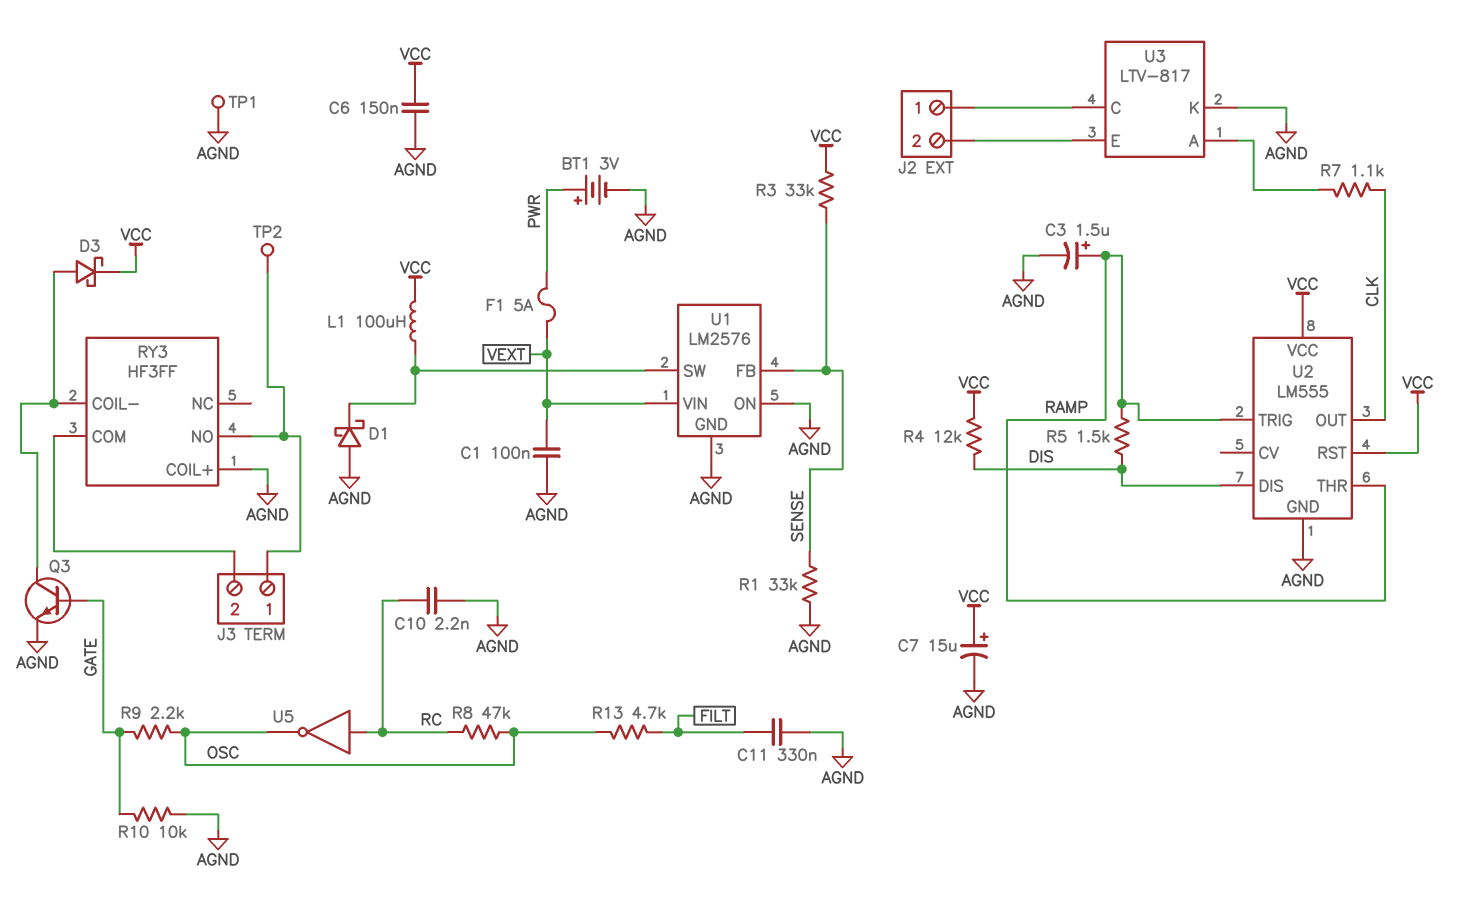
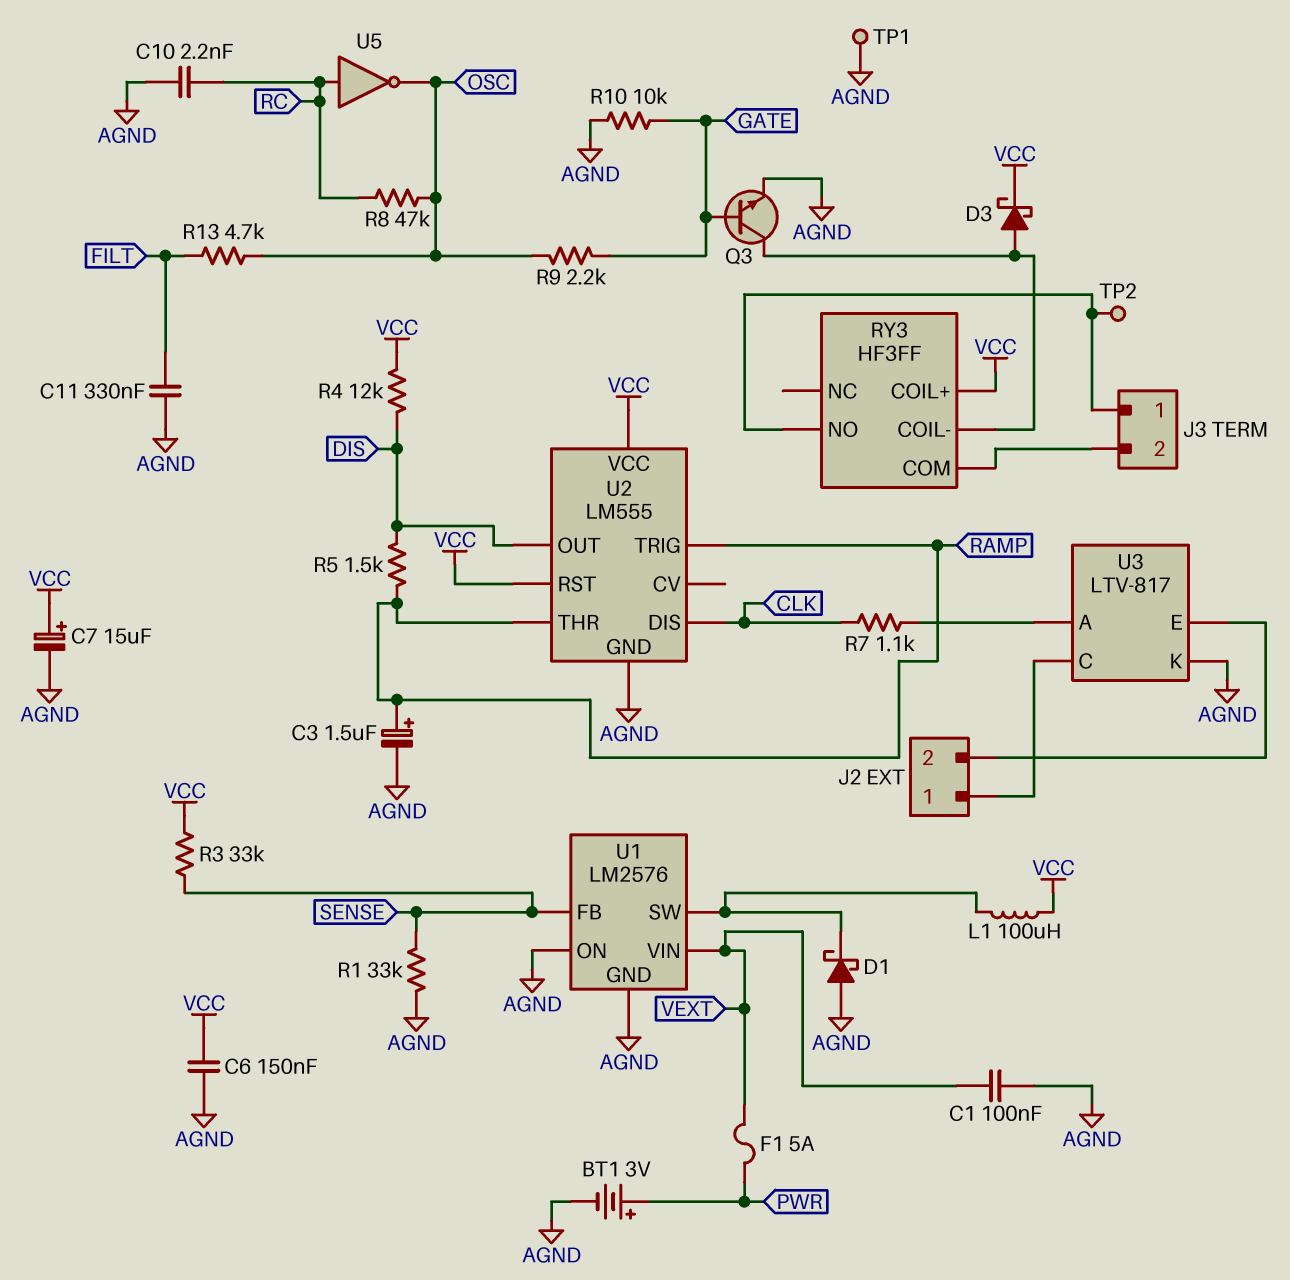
RY3 pin COIL+: AGND -> VCC
U2 pin DIS: DIS -> CLK
U2 pin OUT: CLK -> DIS

